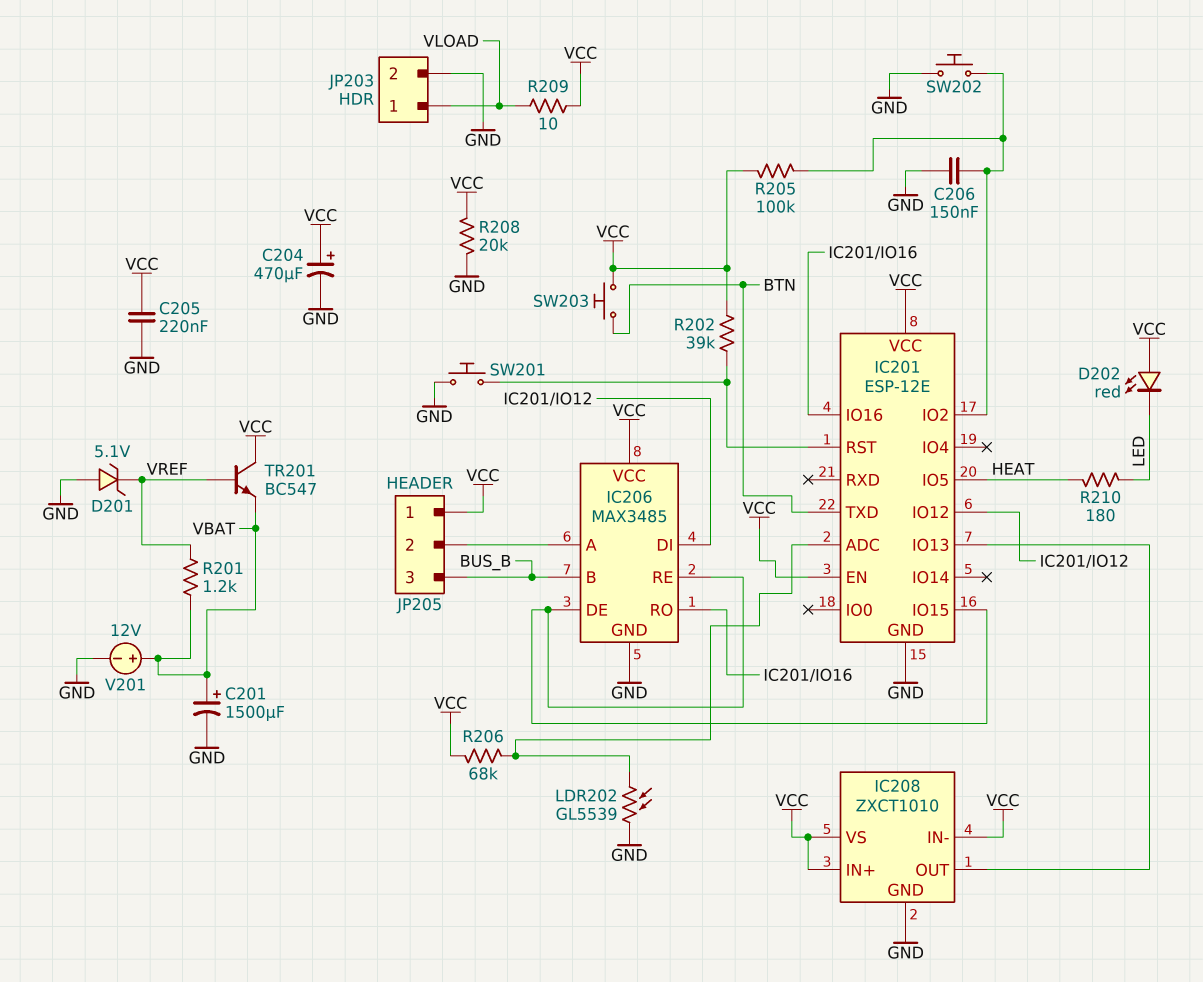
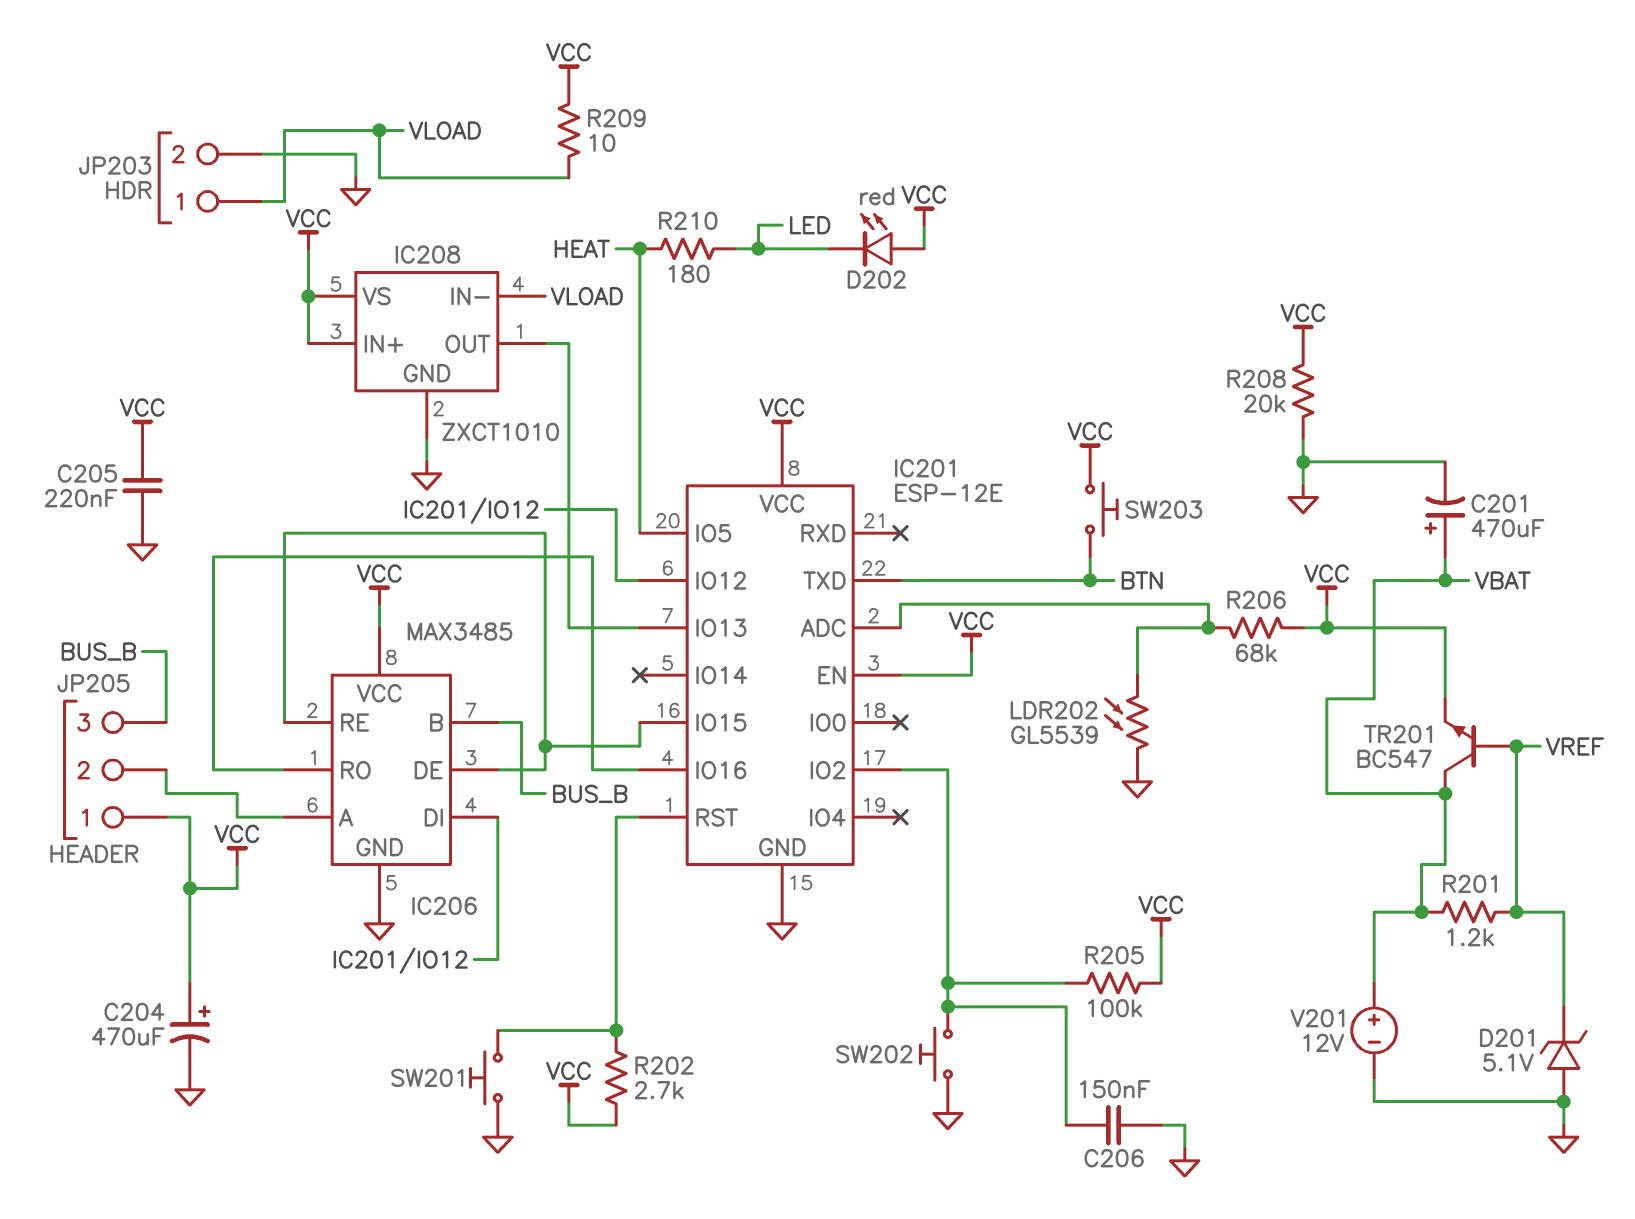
C201: 1500uF (plus VBAT, minus GND) -> 470uF (plus VBAT, minus GND)
IC208 pin IN-: VCC -> VLOAD
R202: 39k (IC201/RST, VCC) -> 2.7k (IC201/RST, VCC)
TR201: NPN BC547 (B VREF, C VCC, E VBAT) -> NPN BC547 (B VREF, C VBAT, E VCC)

